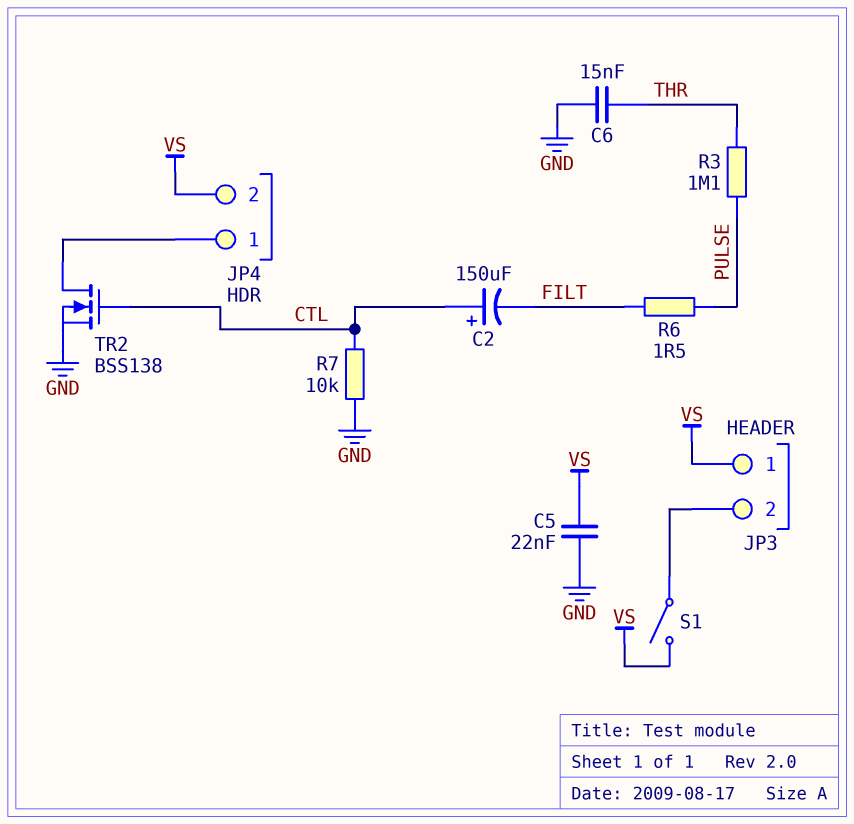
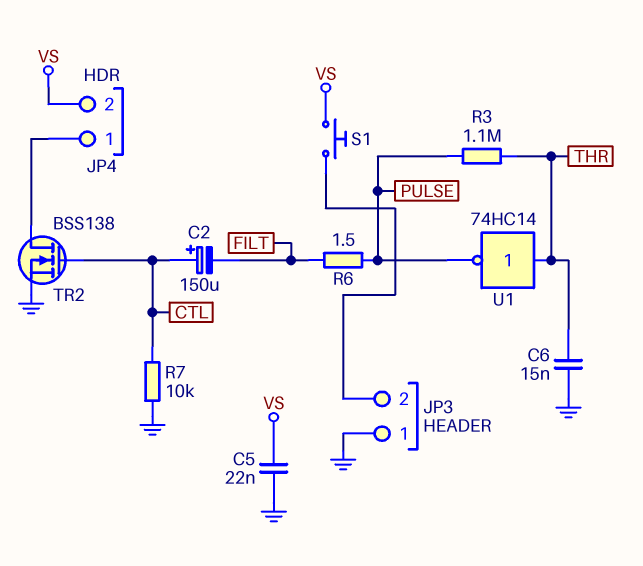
JP3 pin 1: VS -> GND
S1: switch (JP3/2, VS) -> button (JP3/2, VS)
U1: none -> NOT 74HC14 (in THR, out PULSE)

